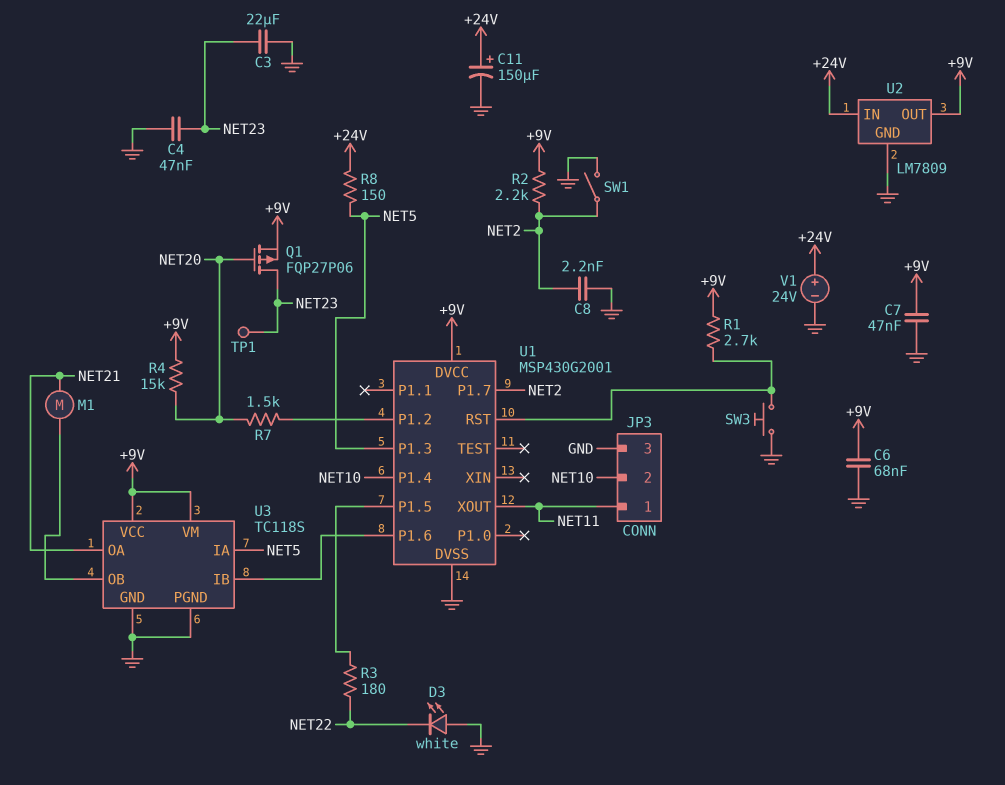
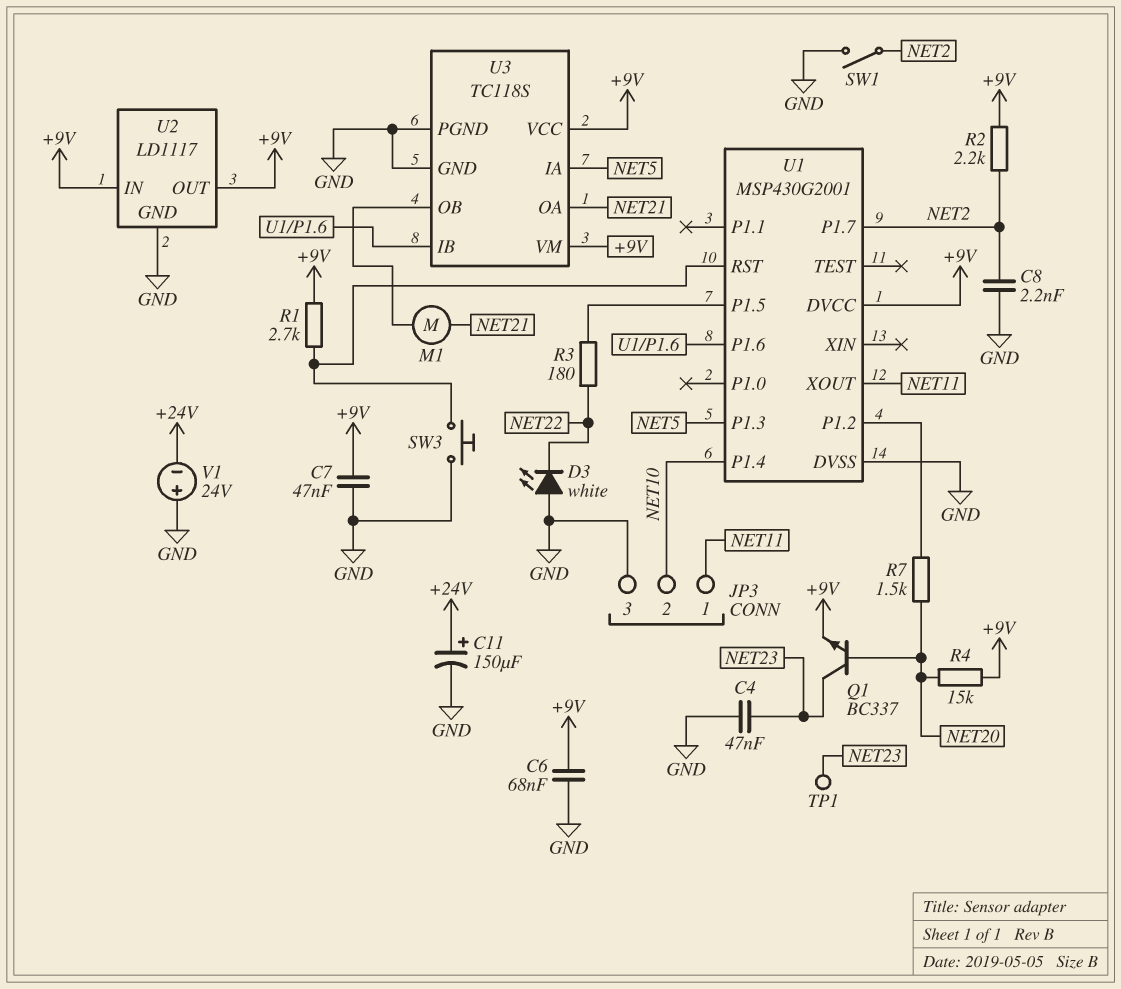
C3: 22uF (GND, NET23) -> none
Q1: PMOS FQP27P06 (G NET20, D NET23, S +9V) -> NPN BC337 (B NET20, C NET23, E +9V)
R8: 150 (+24V, NET5) -> none
U2: LM7809 -> LD1117
U2 pin IN: +24V -> +9V
V1: 24V (plus +24V, minus GND) -> 24V (plus GND, minus +24V)

